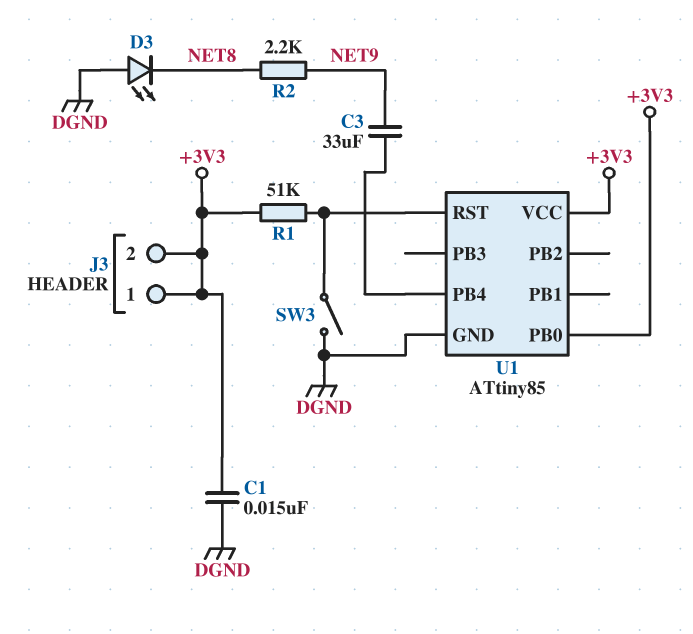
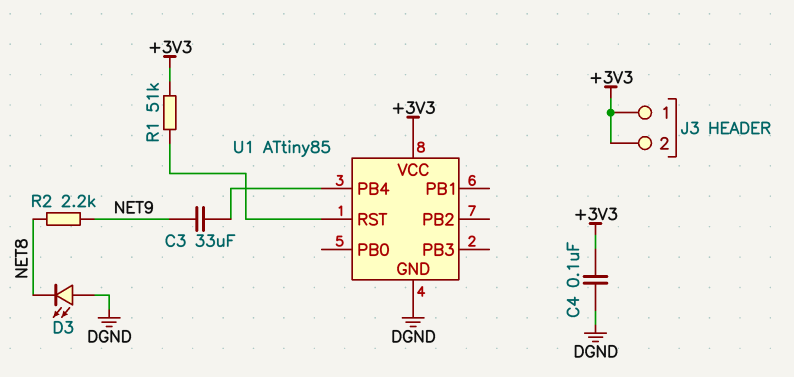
C1: 15nF (+3V3, DGND) -> none
C4: none -> 100nF (+3V3, DGND)
SW3: switch (DGND, U1/RST) -> none
U1 pin PB0: +3V3 -> none

